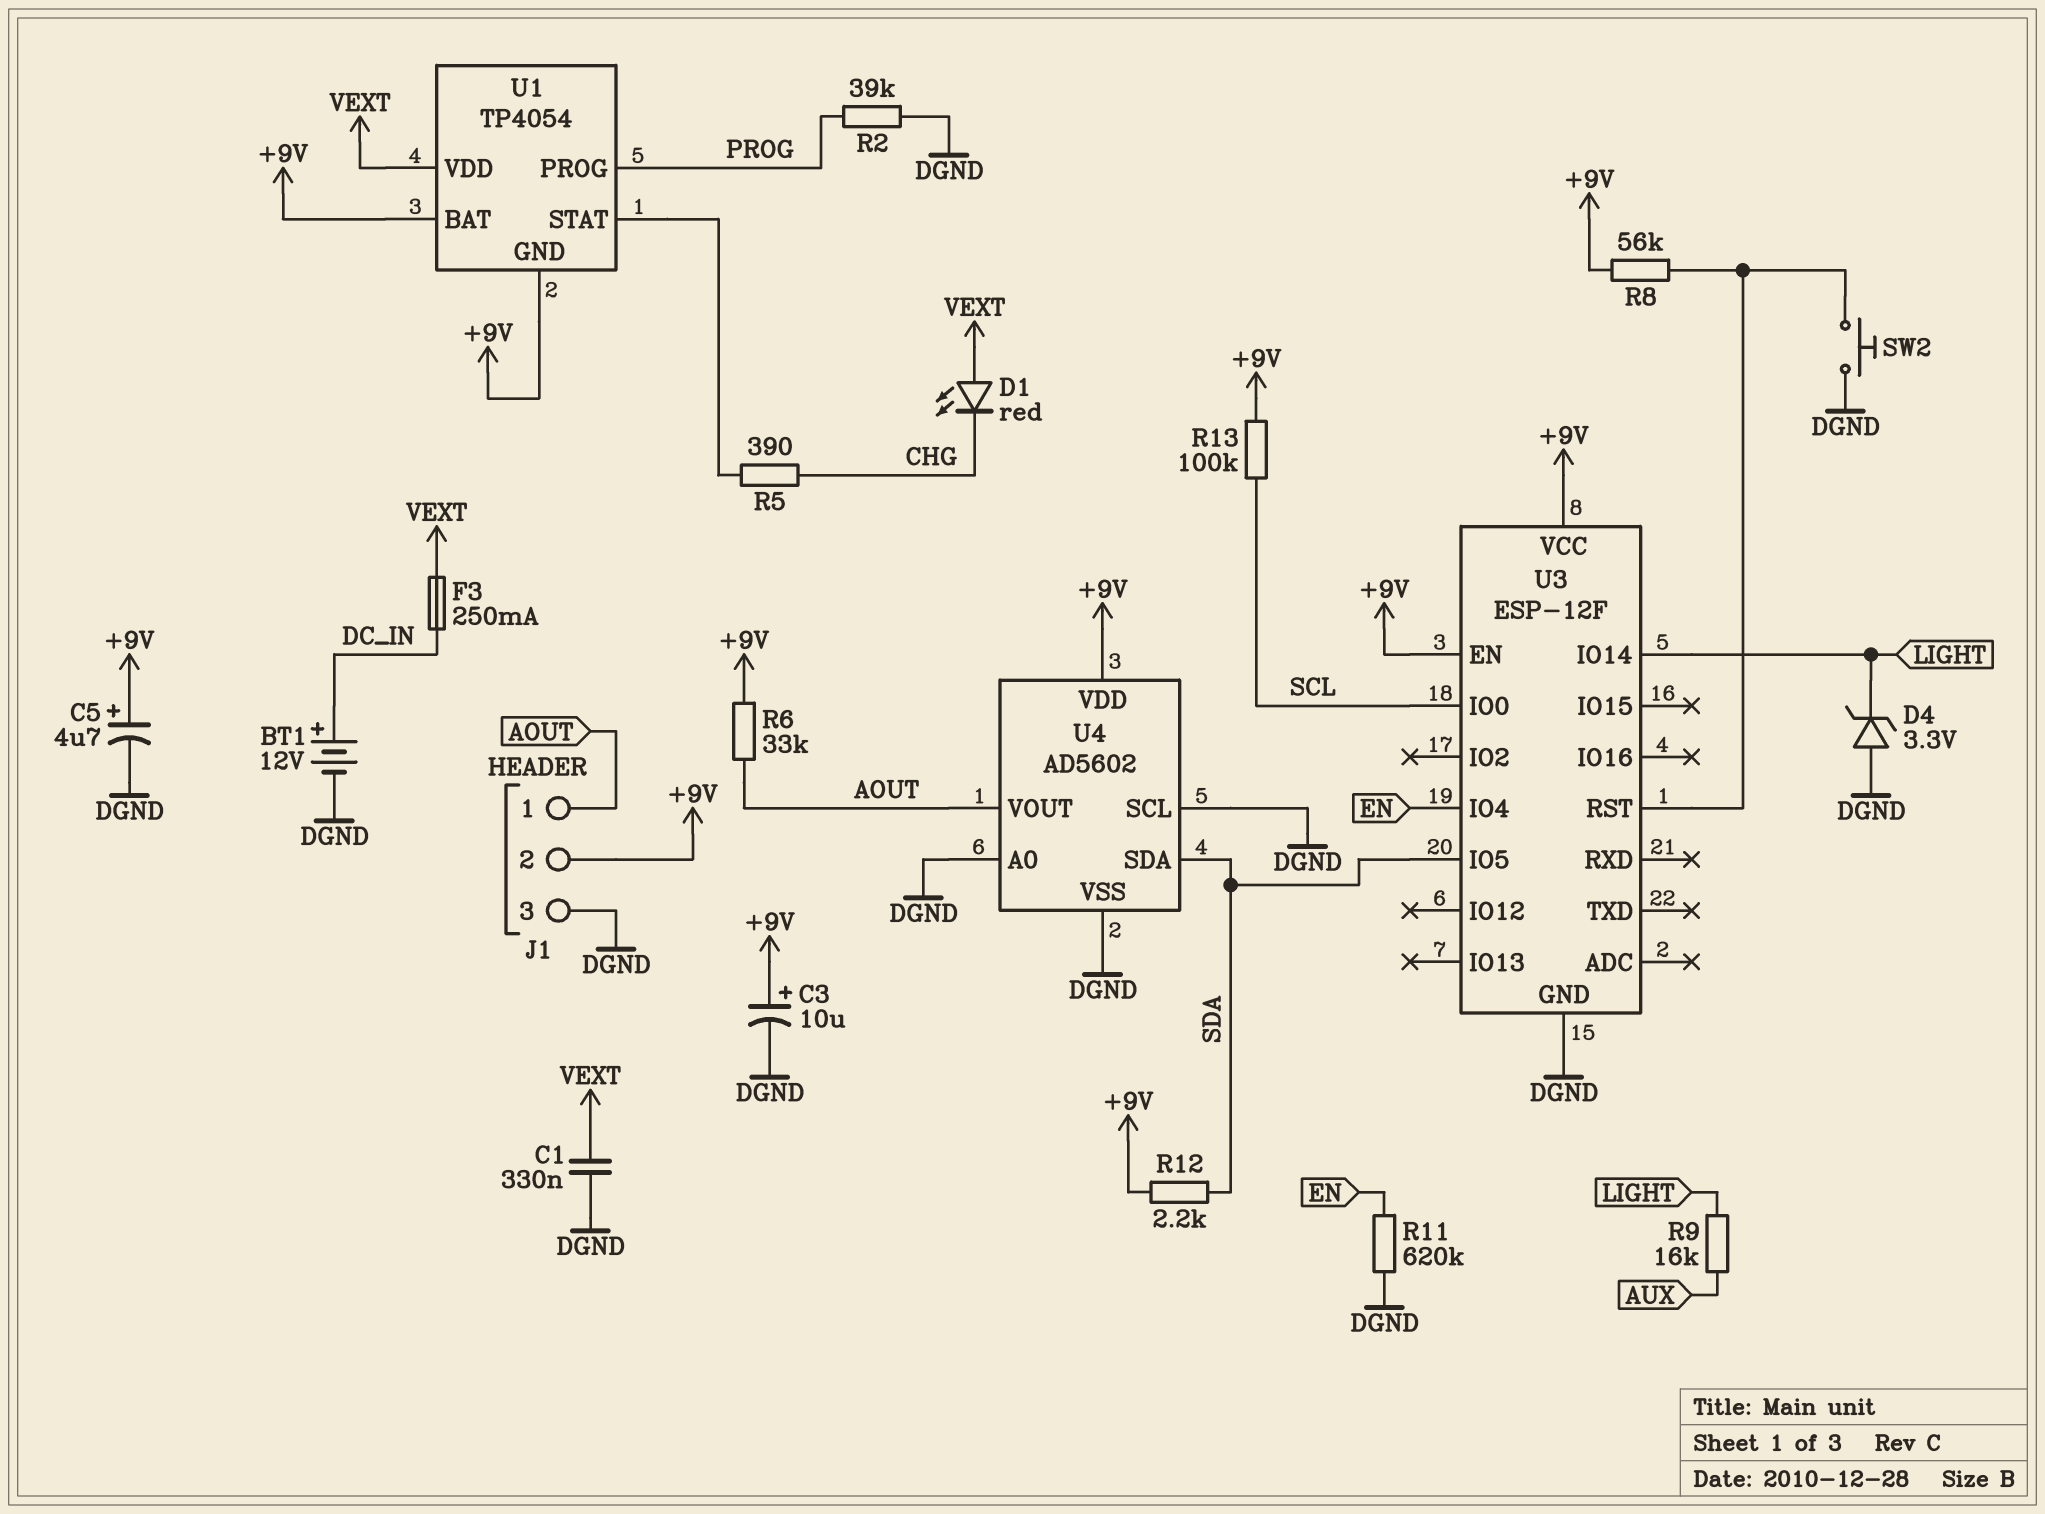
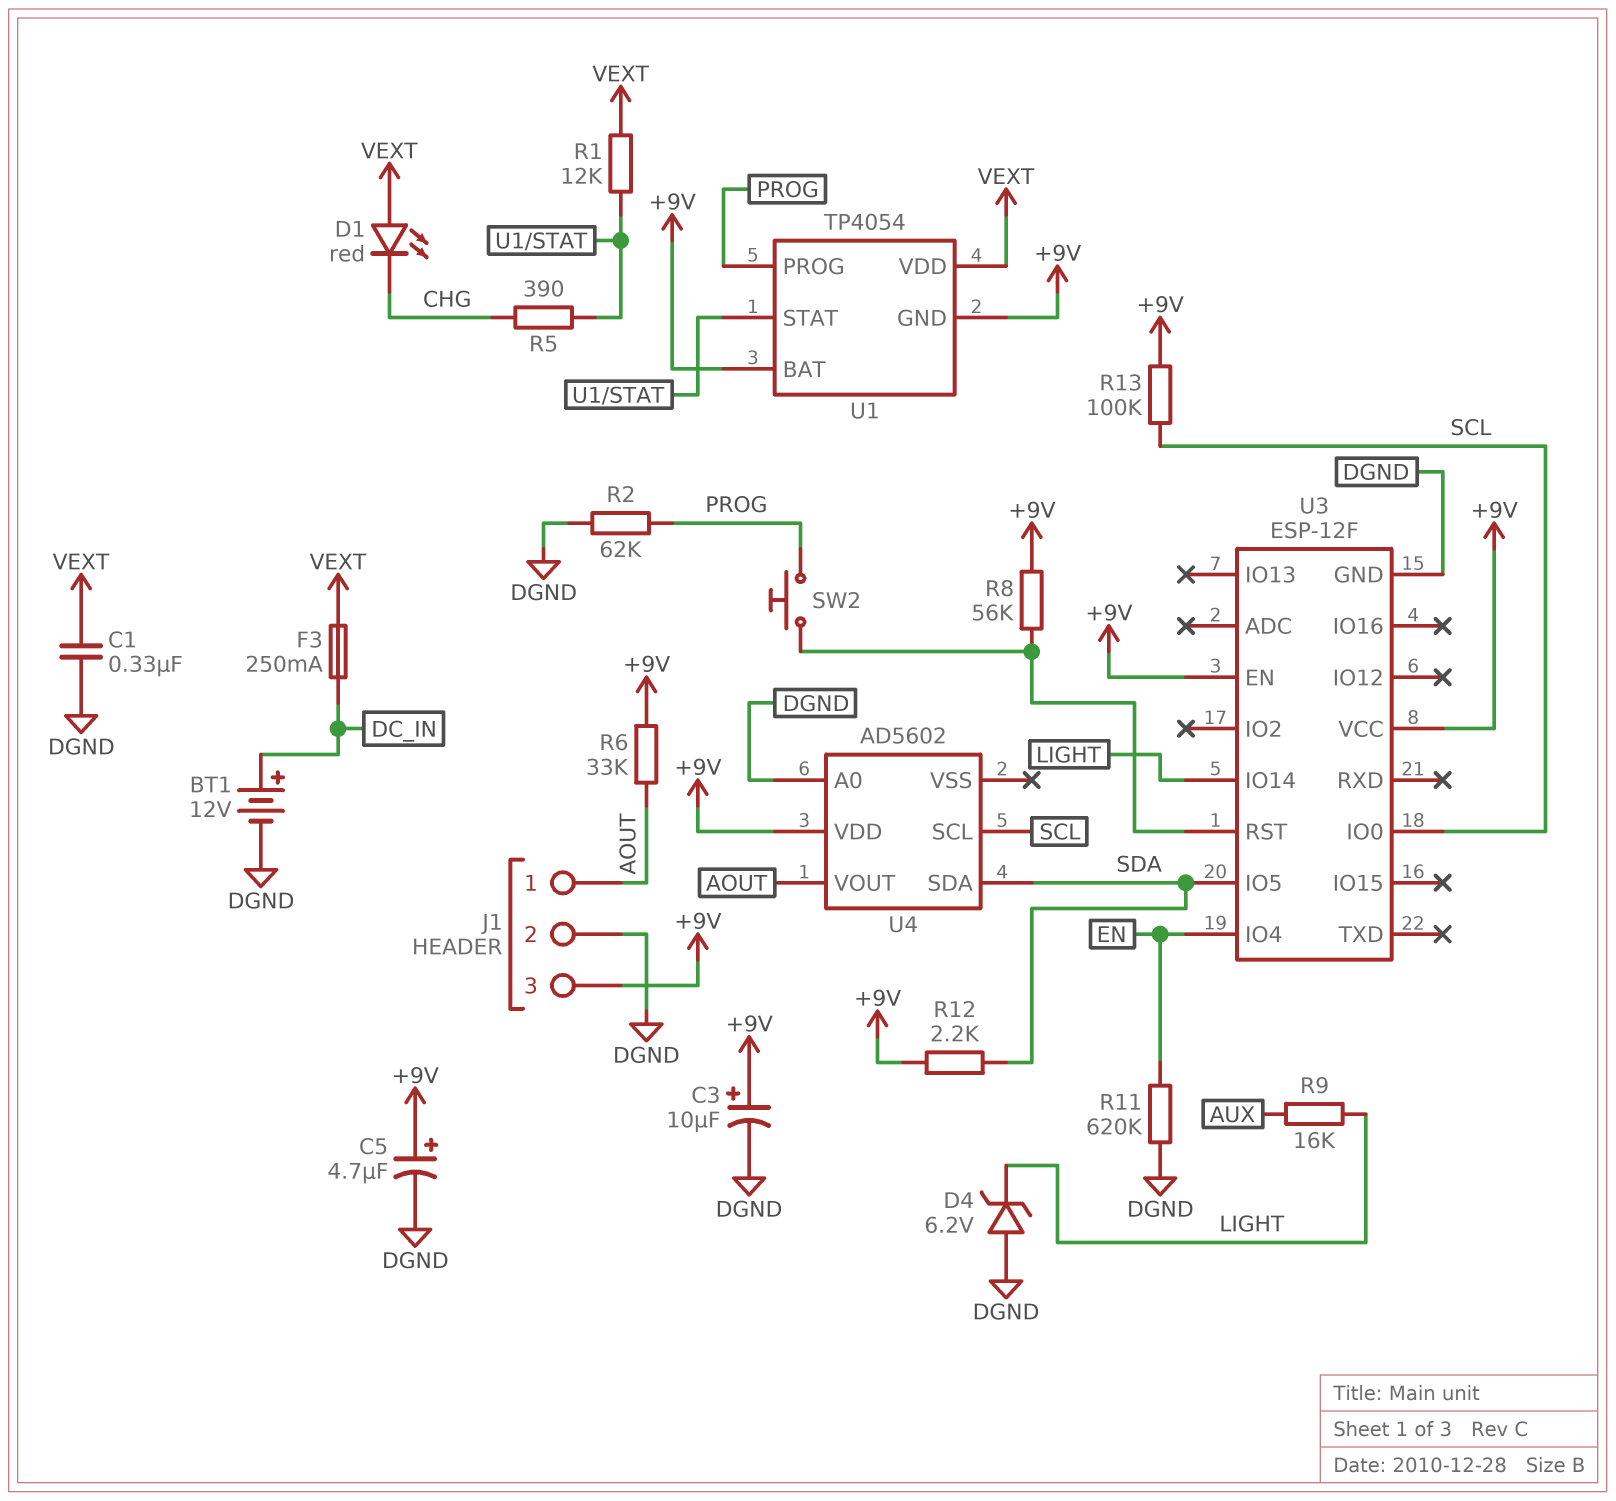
D4: zener 3.3V (A DGND, K LIGHT) -> zener 6.2V (A DGND, K LIGHT)
J1 pin 2: +9V -> DGND
J1 pin 3: DGND -> +9V
R1: none -> 12k (U1/STAT, VEXT)
R2: 39k (DGND, PROG) -> 62k (DGND, PROG)
SW2: button (DGND, U3/RST) -> button (PROG, U3/RST)
U4 pin SCL: DGND -> SCL
U4 pin VSS: DGND -> none

